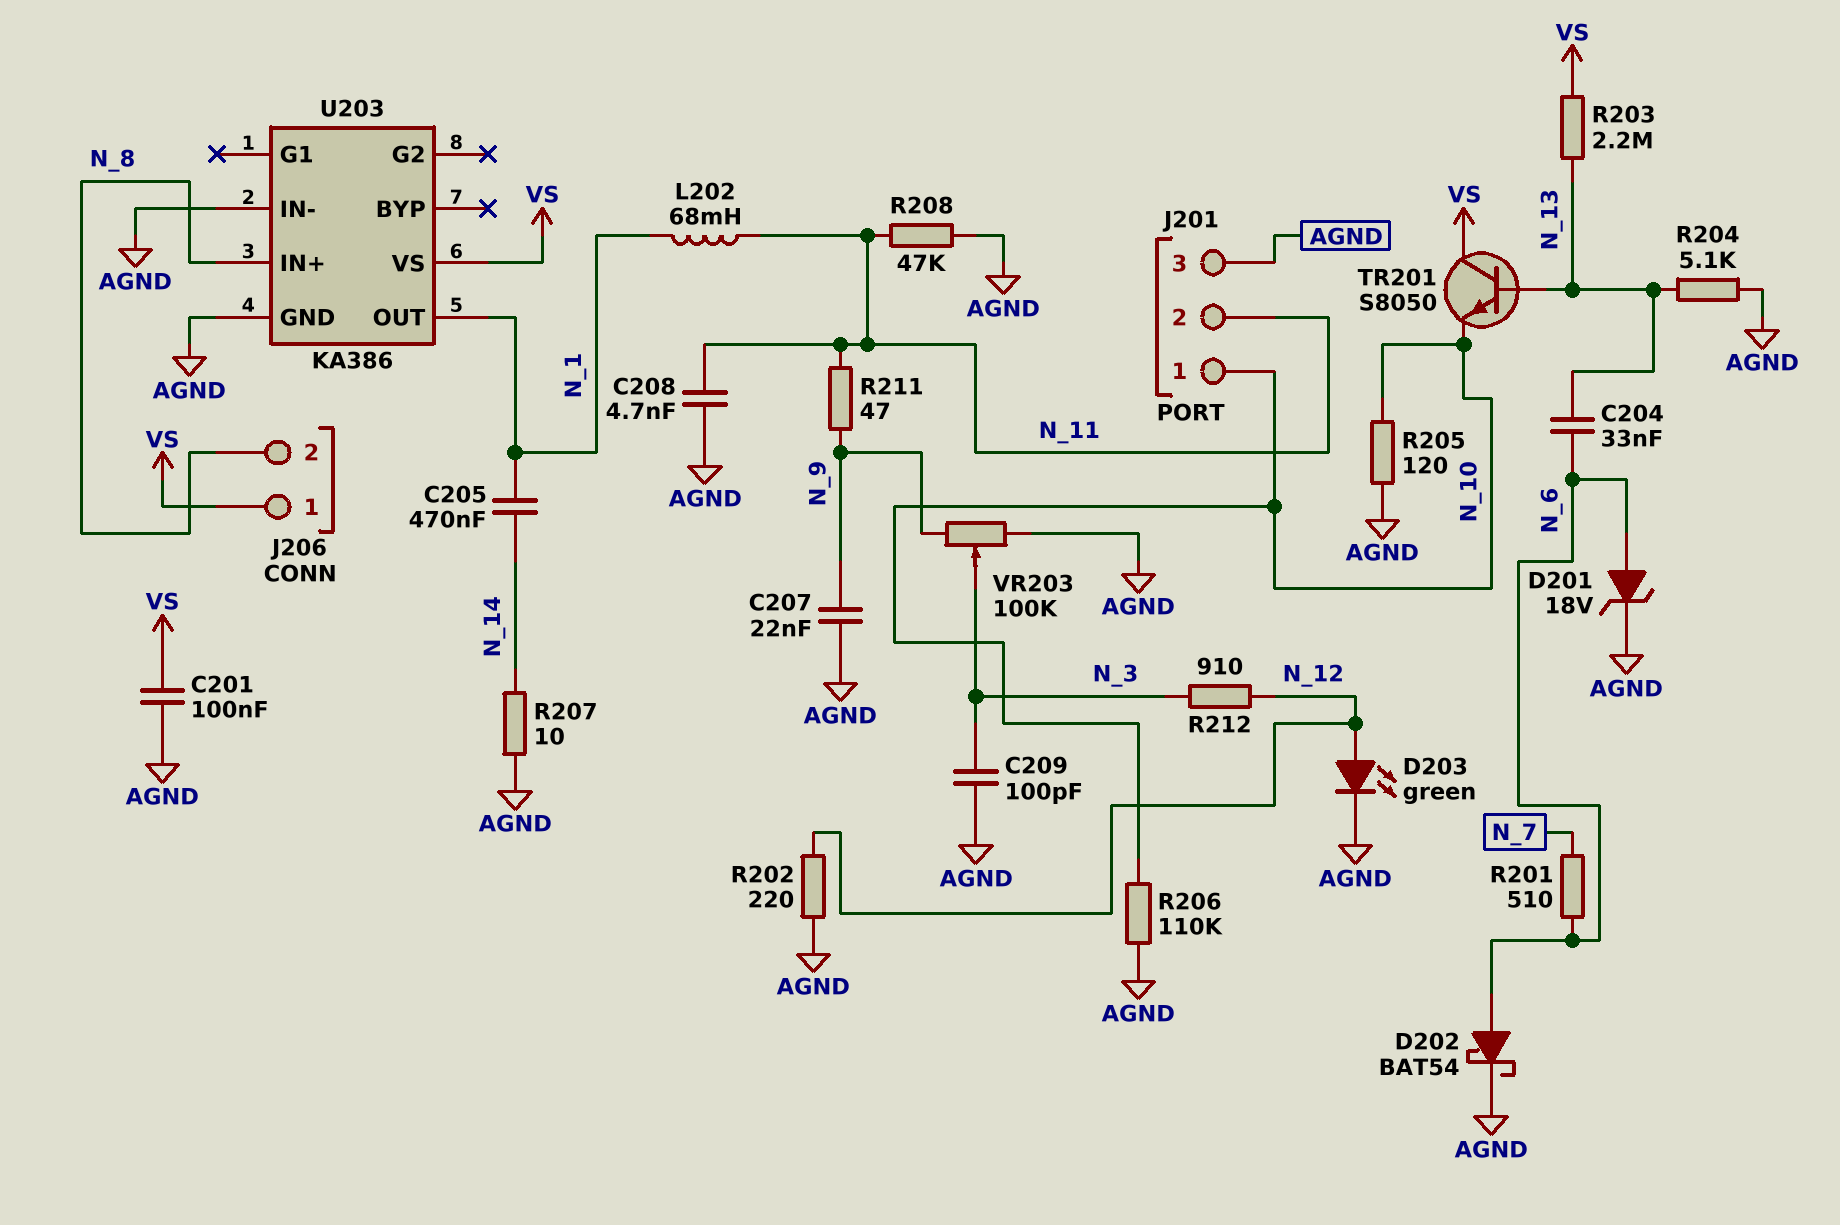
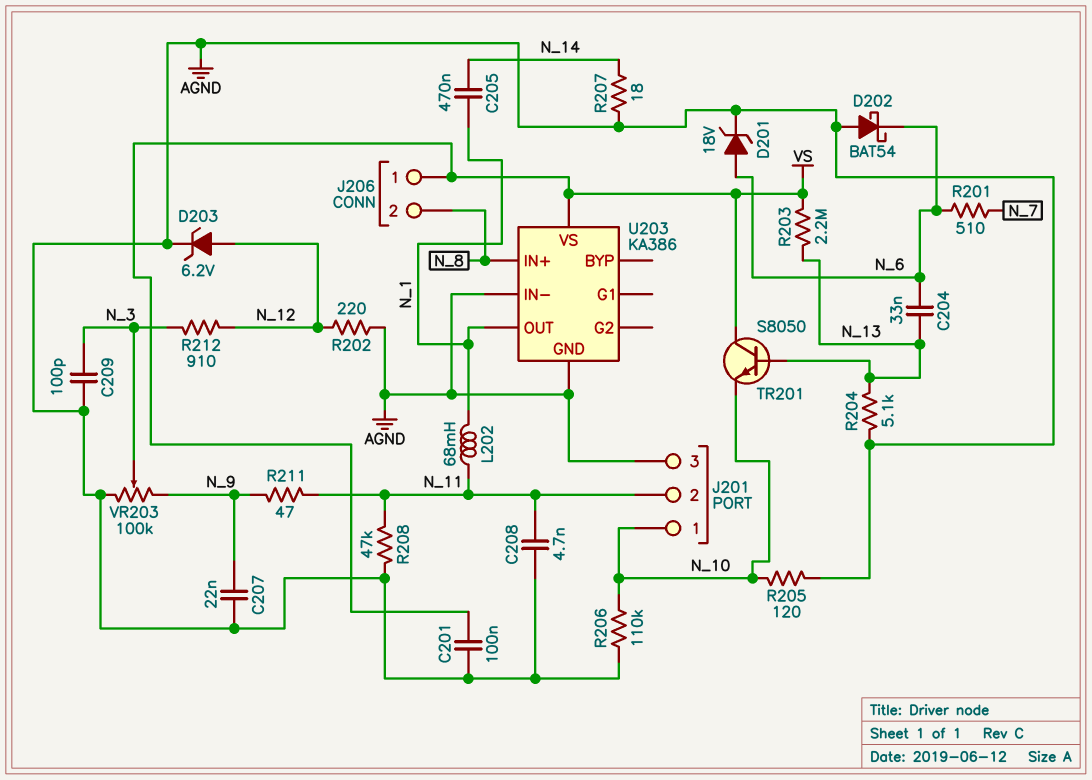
D202: schottky BAT54 (A N_6, K AGND) -> schottky BAT54 (A AGND, K N_6)
D203: LED green (A N_12, K AGND) -> zener 6.2V (A N_12, K AGND)
R207: 10 (AGND, N_14) -> 18 (AGND, N_14)

